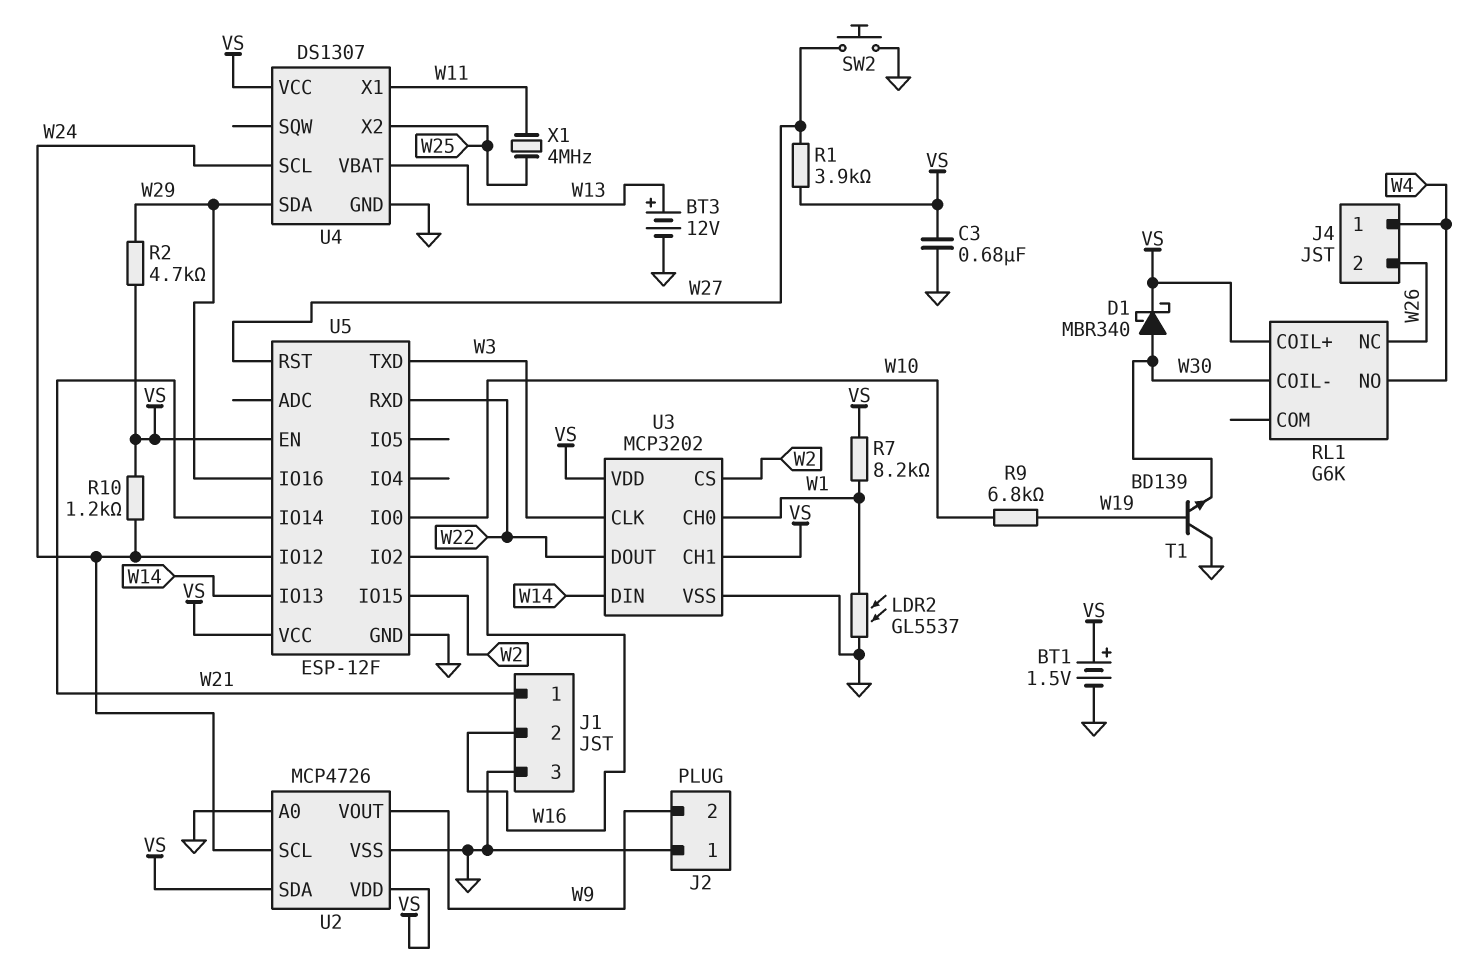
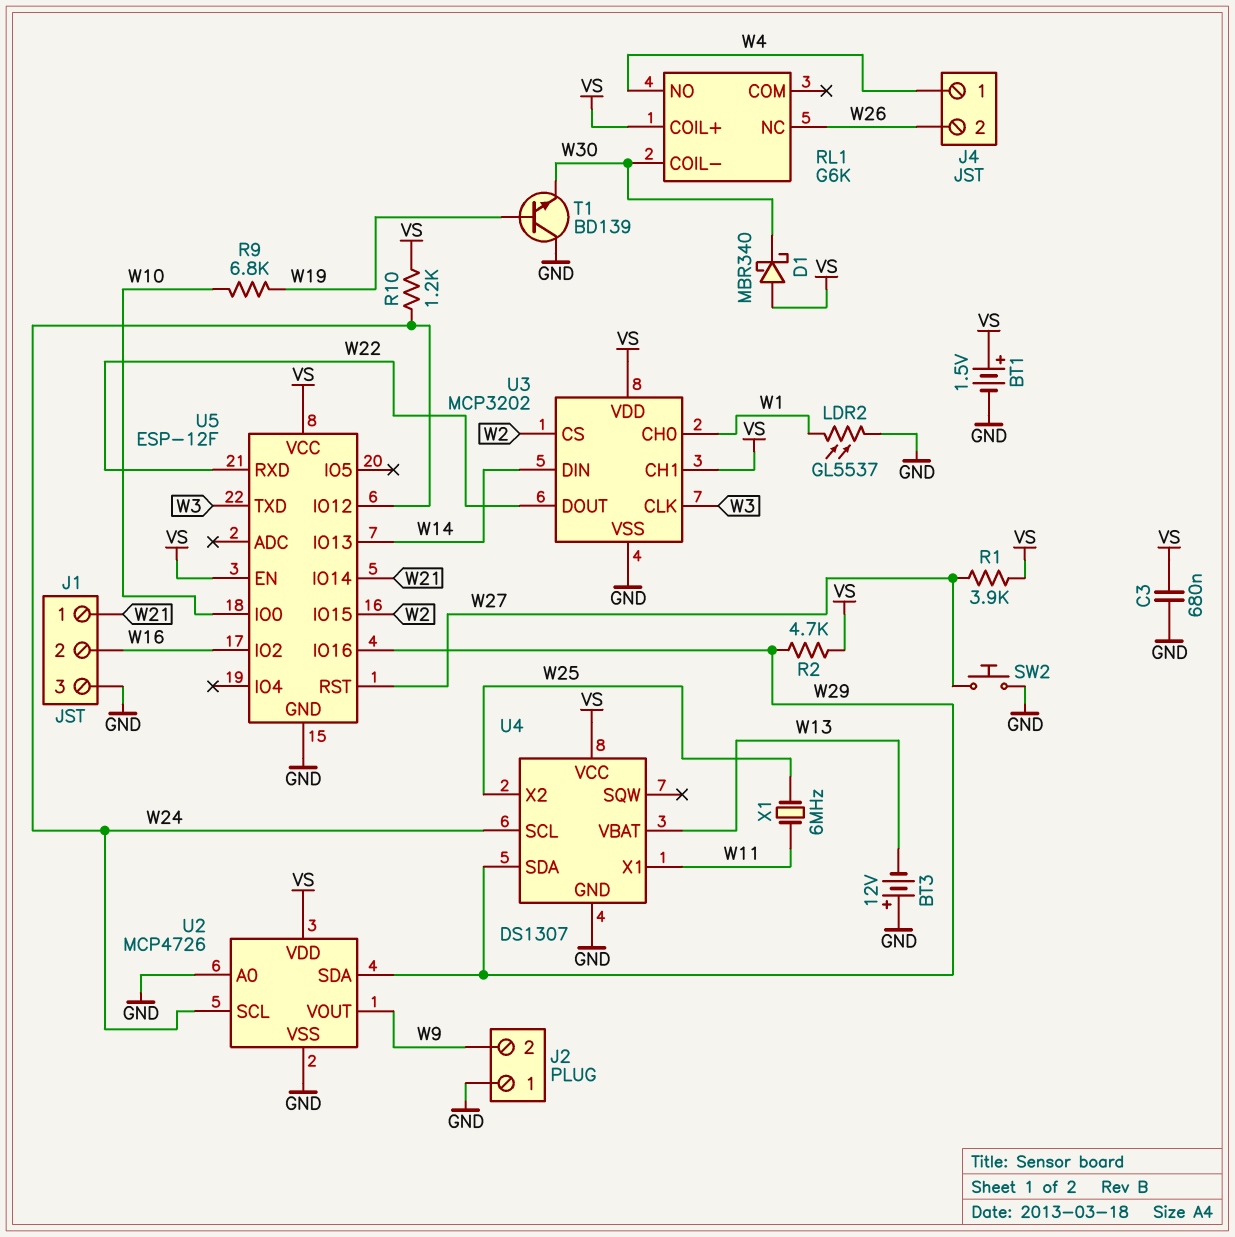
BT3: 12V (plus W13, minus GND) -> 12V (plus GND, minus W13)
D1: schottky MBR340 (A W30, K VS) -> schottky MBR340 (A VS, K W30)
R7: 8.2k (VS, W1) -> none
U2 pin SDA: VS -> W29
X1: 4MHz (W11, W25) -> 6MHz (W11, W25)

